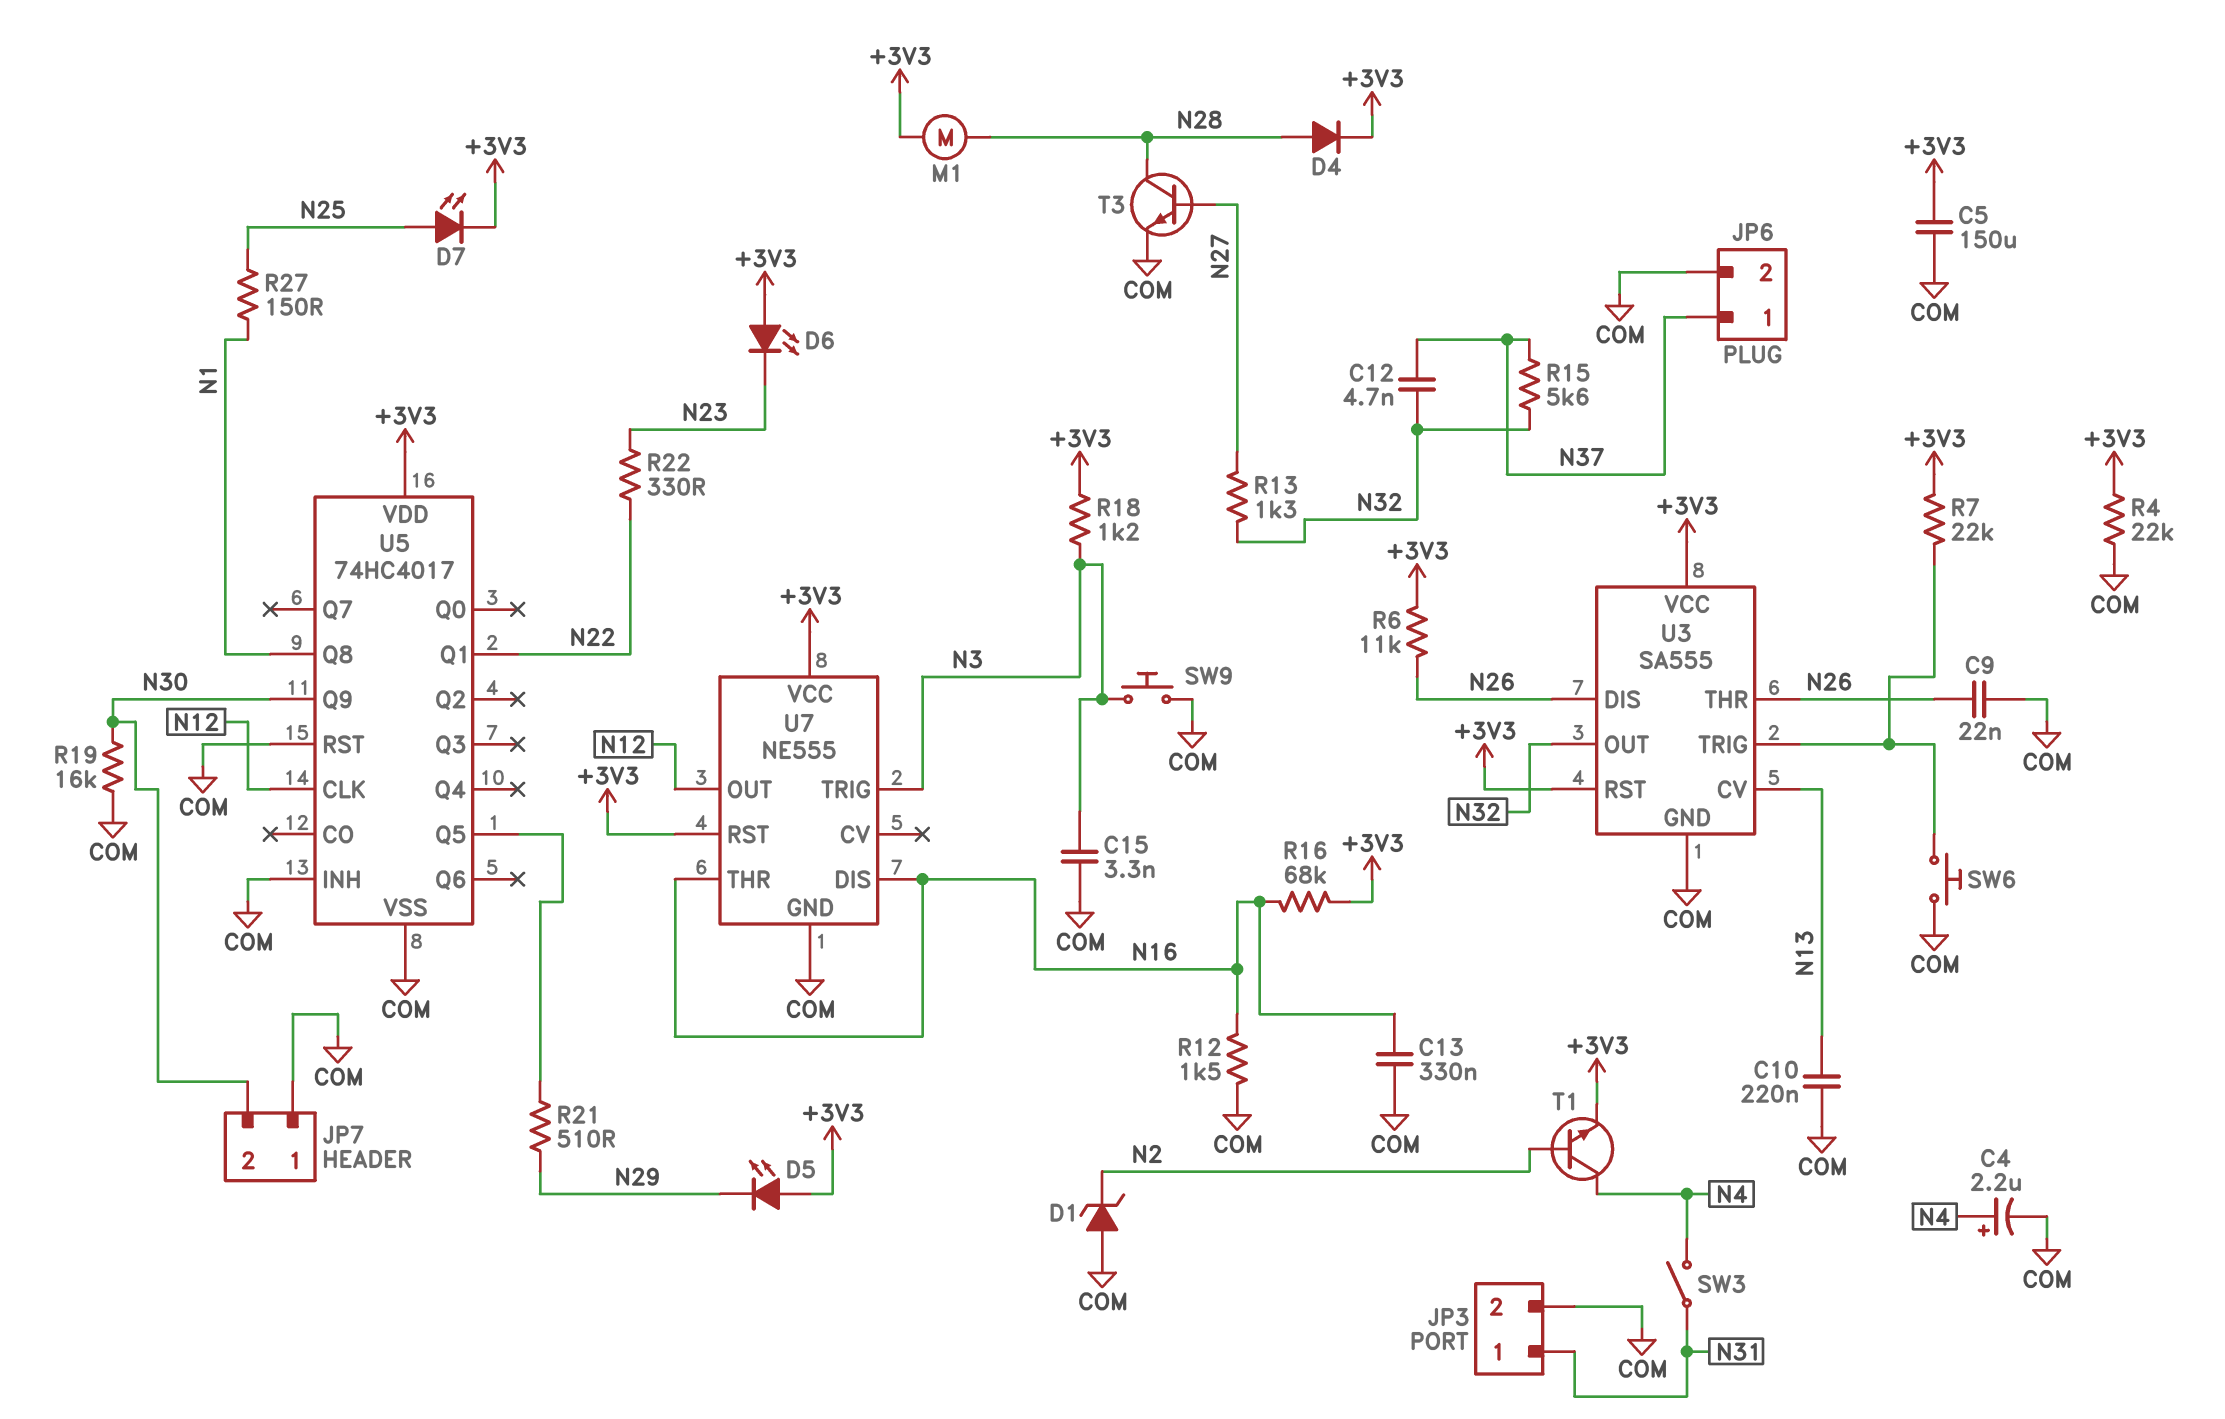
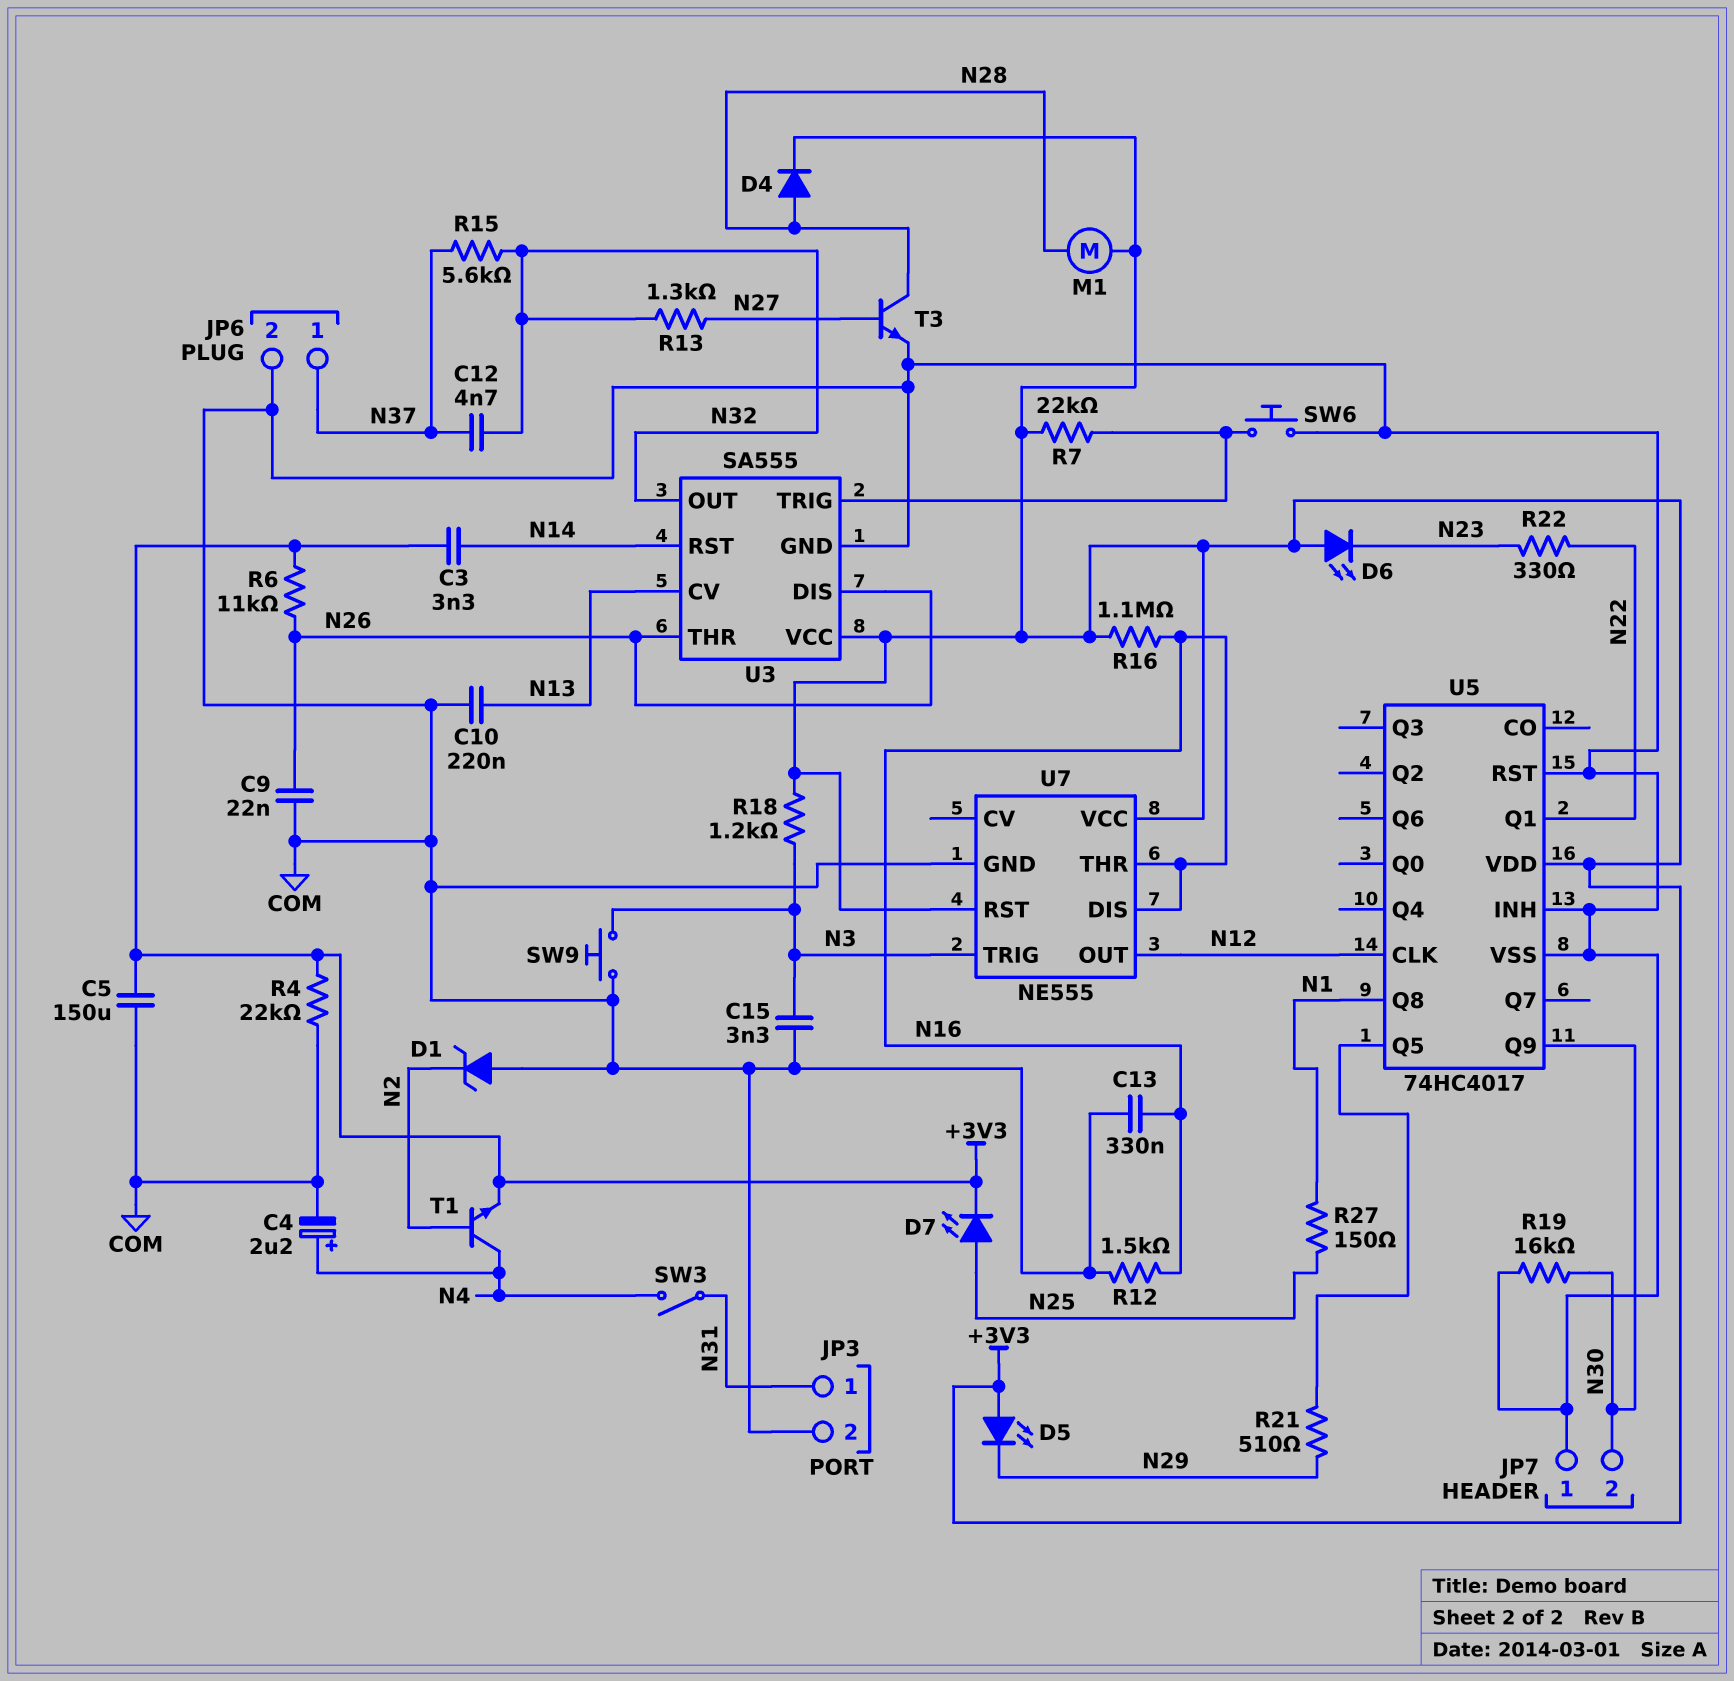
C3: none -> 3.3nF (+3V3, N14)
R16: 68k (+3V3, N16) -> 1.1M (+3V3, N16)
U3 pin RST: +3V3 -> N14

